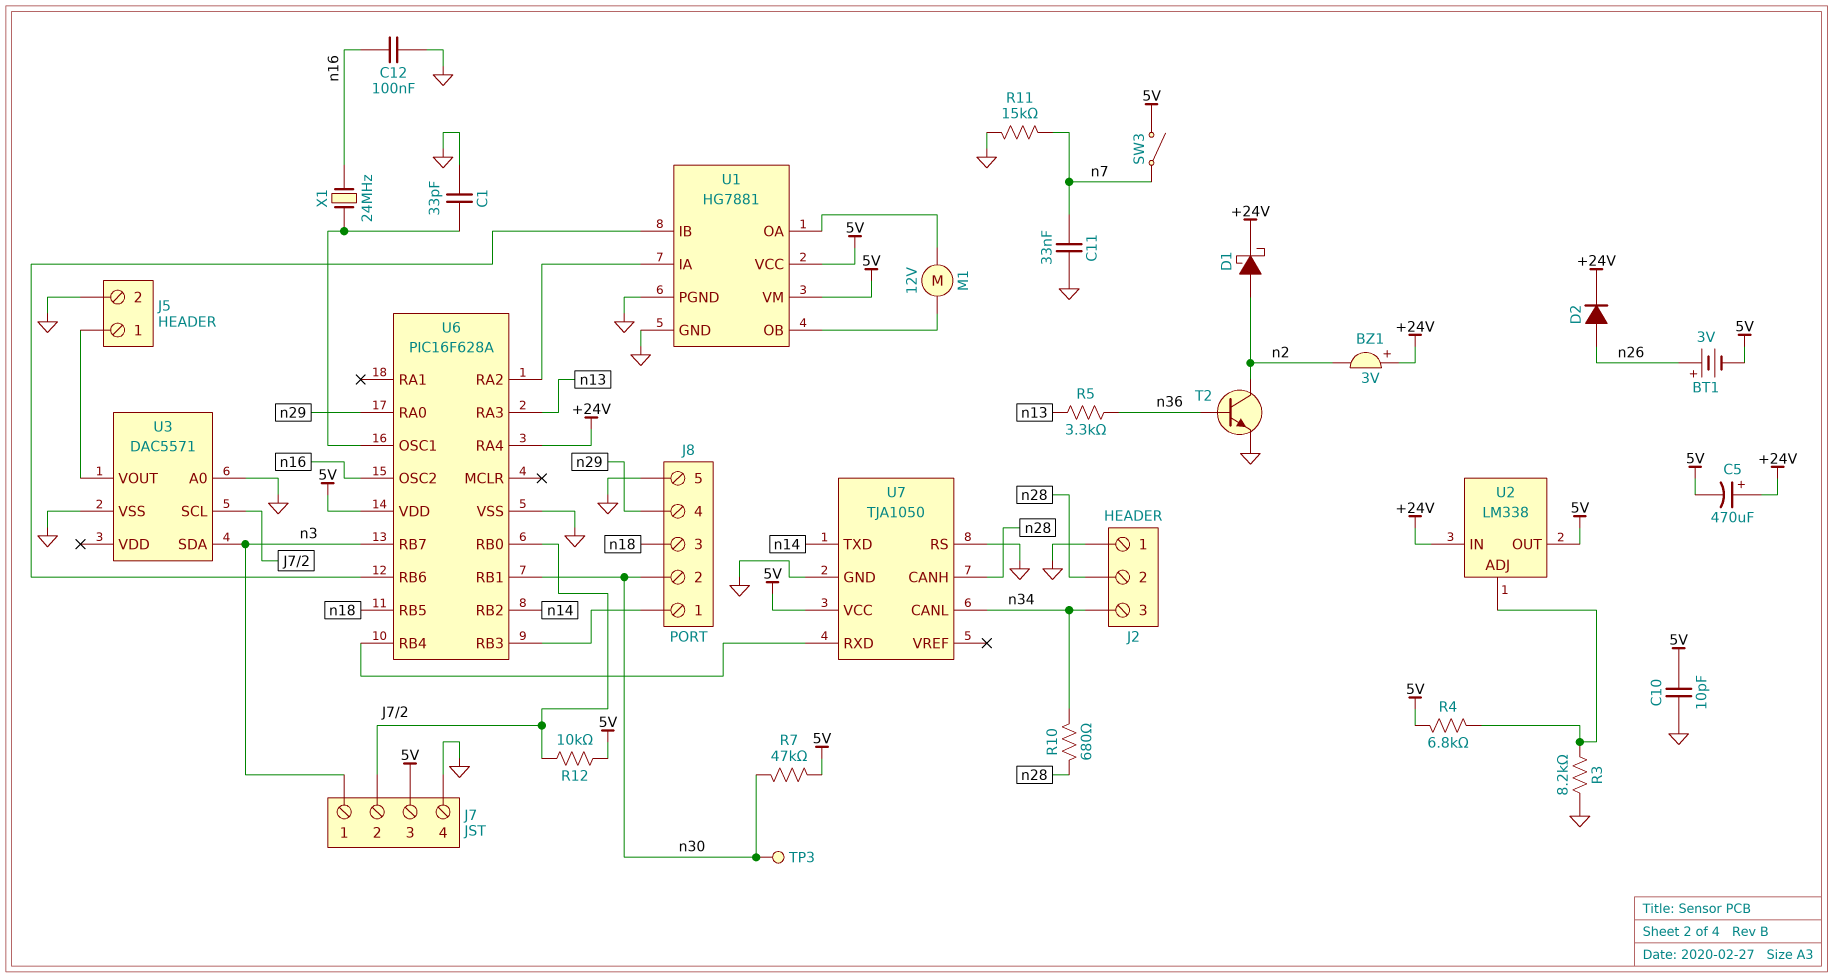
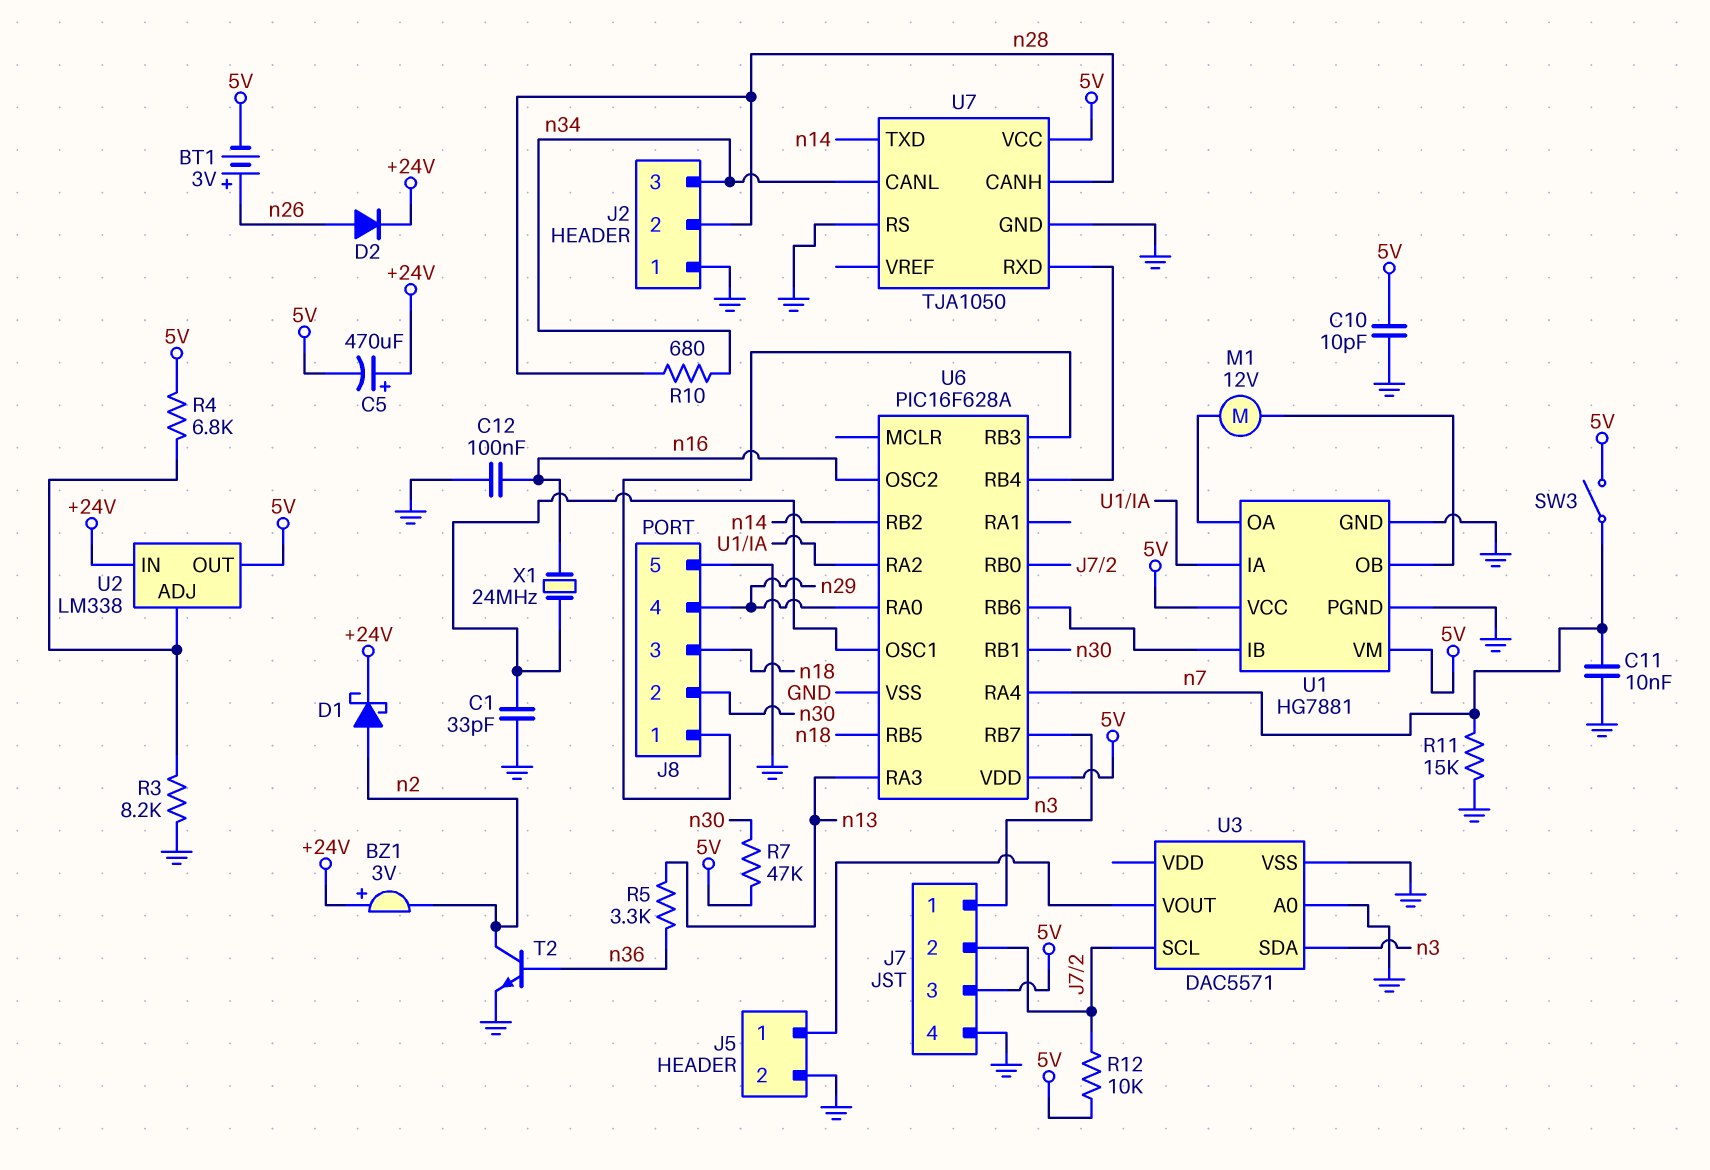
C11: 33nF (GND, n7) -> 10nF (GND, n7)
TP3: test point (n30) -> none
U6 pin RA4: +24V -> n7

